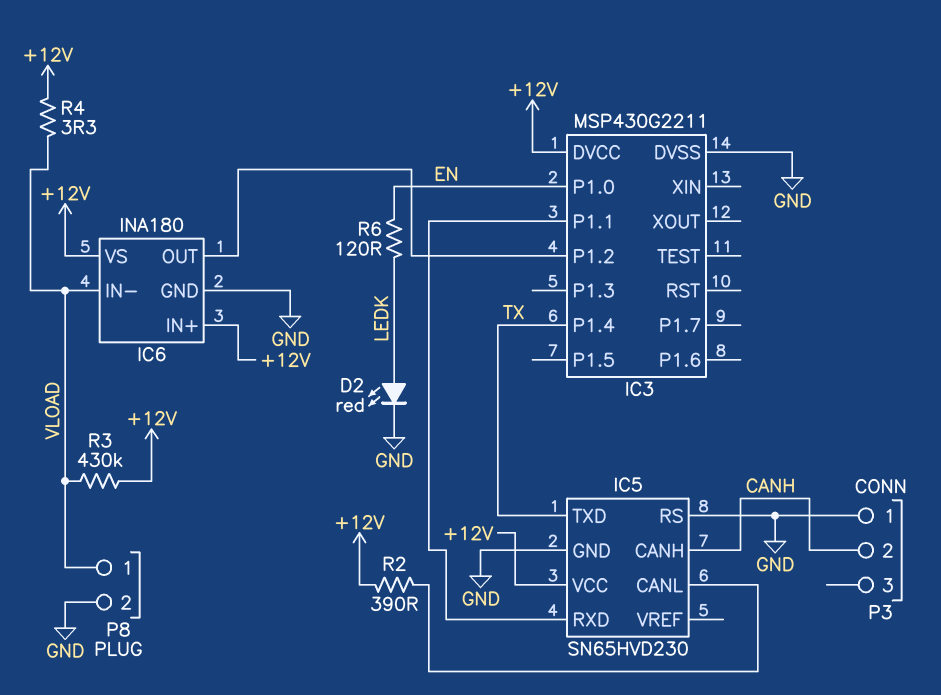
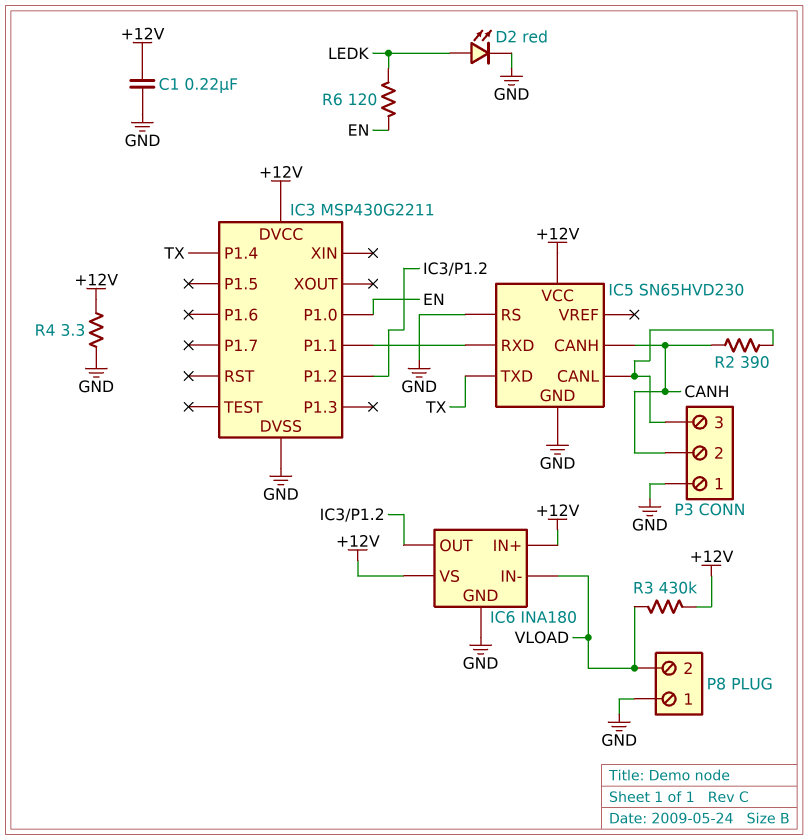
C1: none -> 220nF (+12V, GND)
P3 pin 3: none -> IC5/CANL
P8 pin 1: VLOAD -> GND
P8 pin 2: GND -> VLOAD
R2: 390 (+12V, IC5/CANL) -> 390 (CANH, IC5/CANL)
R4: 3.3 (+12V, VLOAD) -> 3.3 (+12V, GND)

